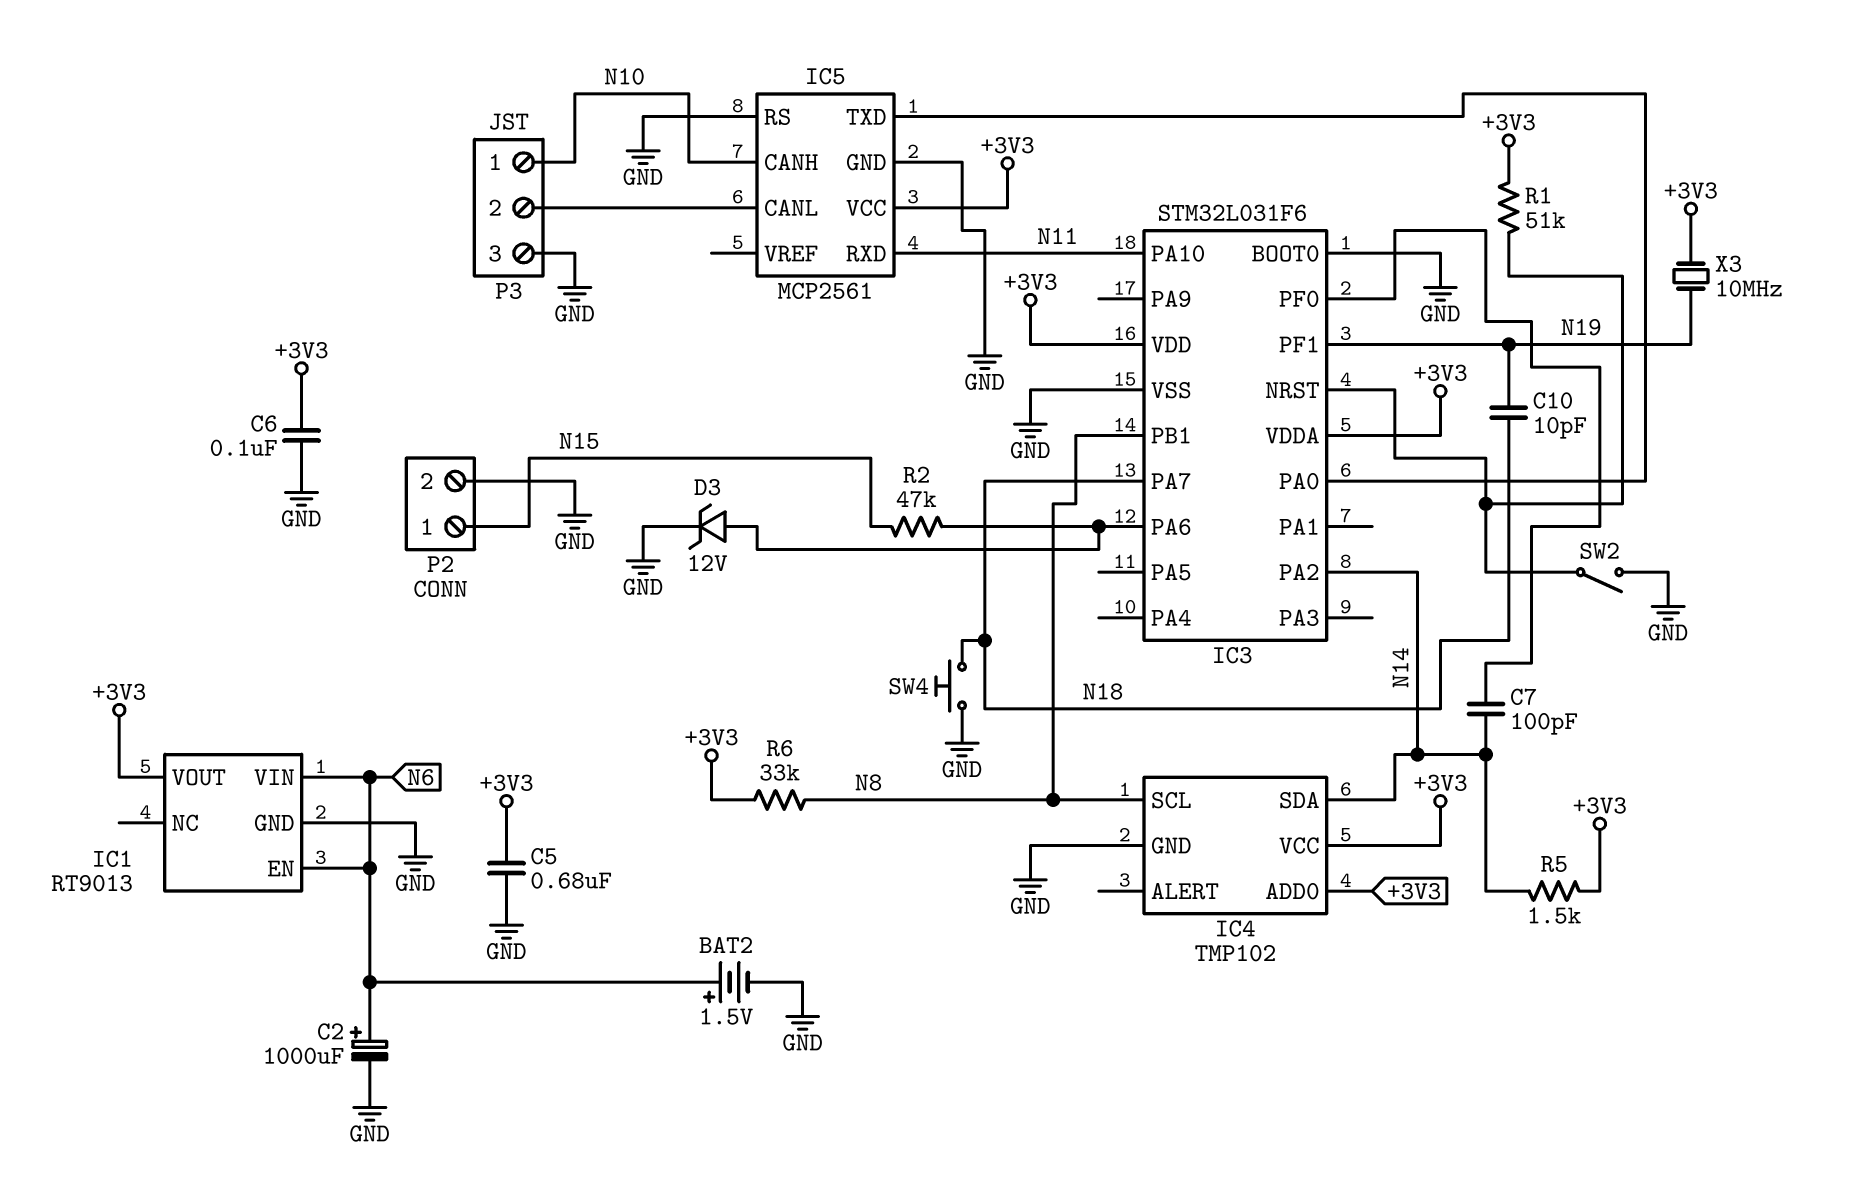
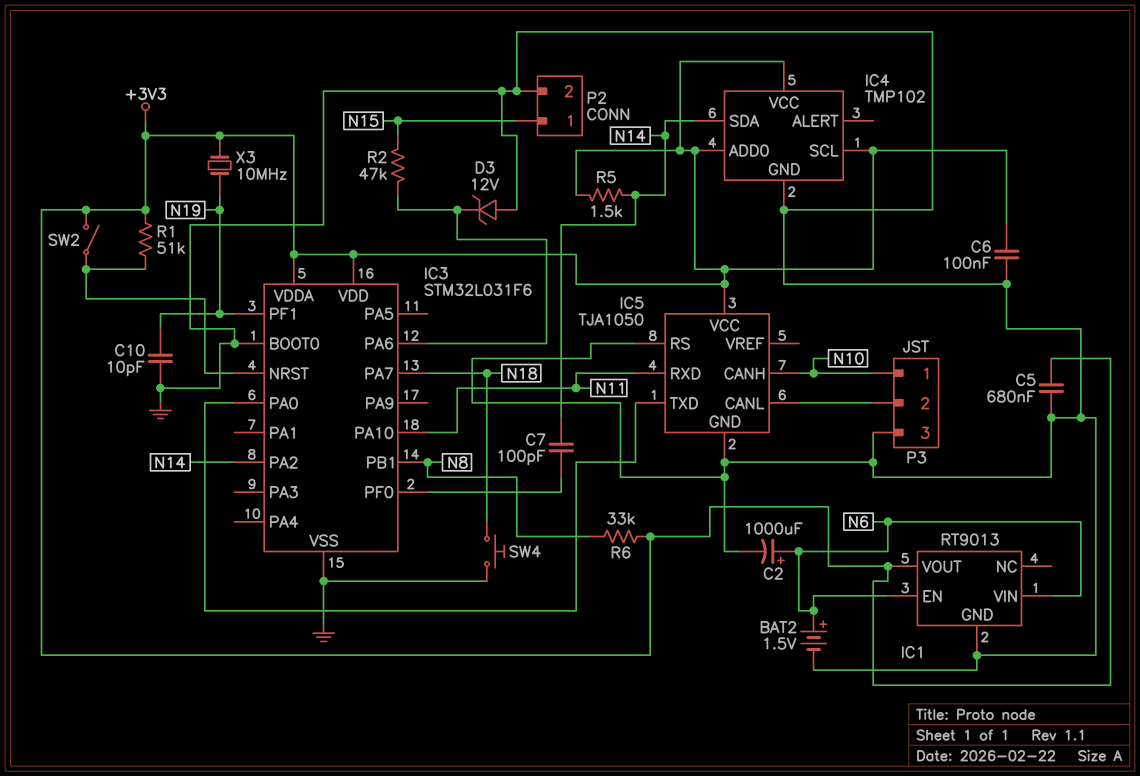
C10: 10pF (N18, N19) -> 10pF (GND, N19)
D3: zener 12V (A IC3/PA6, K GND) -> zener 12V (A GND, K IC3/PA6)
IC4 pin SCL: N8 -> +3V3
IC5: MCP2561 -> TJA1050
SW2: switch (GND, IC3/NRST) -> switch (+3V3, IC3/NRST)

